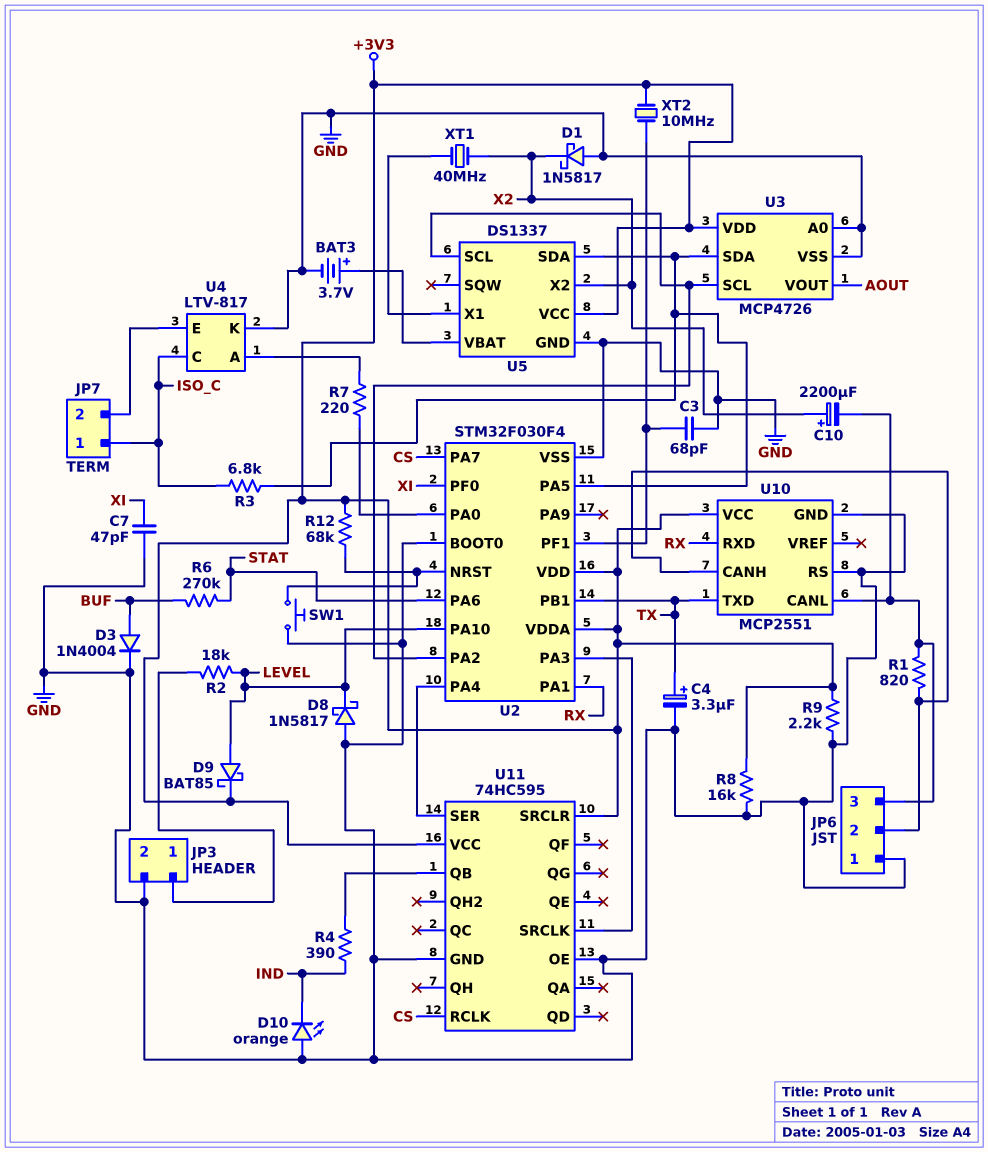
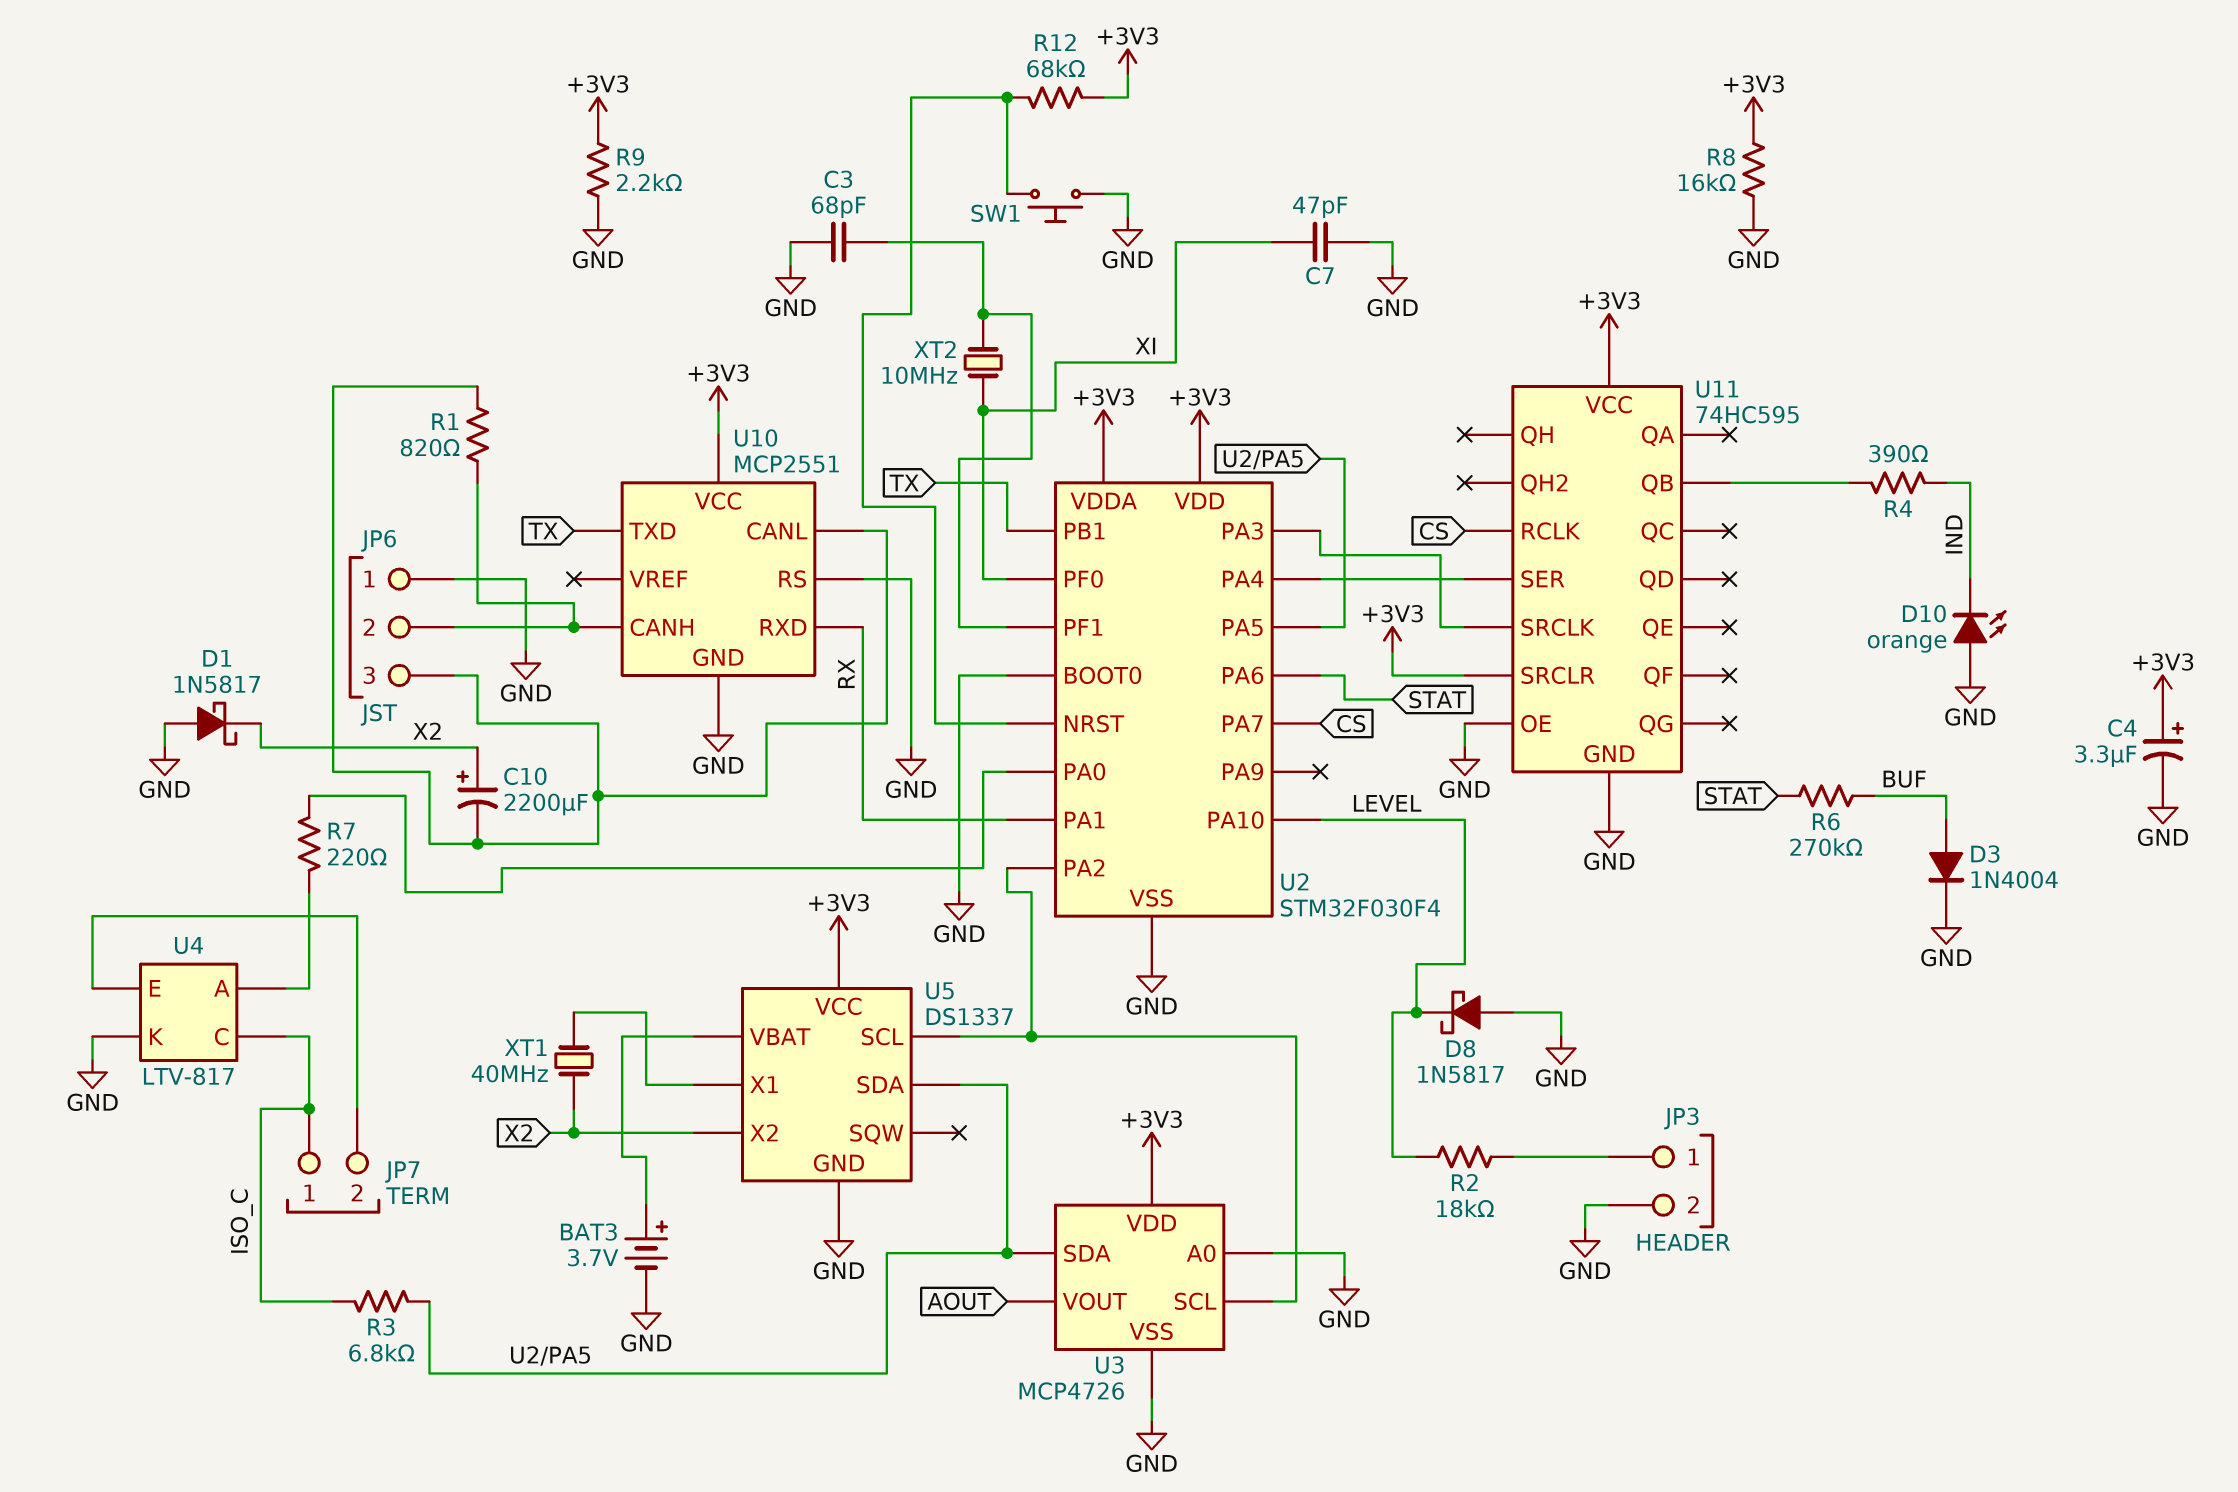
C4: 3.3uF (plus TX, minus GND) -> 3.3uF (plus +3V3, minus GND)
D9: schottky BAT85 (A LEVEL, K +3V3) -> none
XT2: 10MHz (+3V3, U2/PF1) -> 10MHz (U2/PF1, XI)

